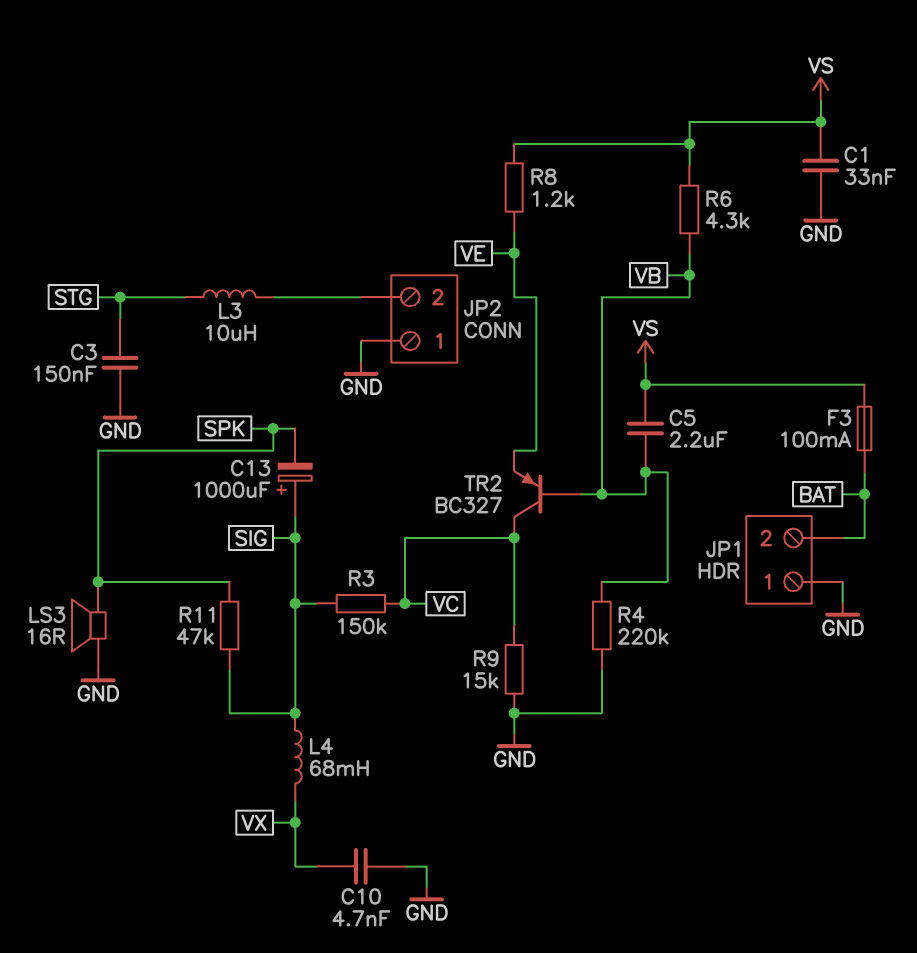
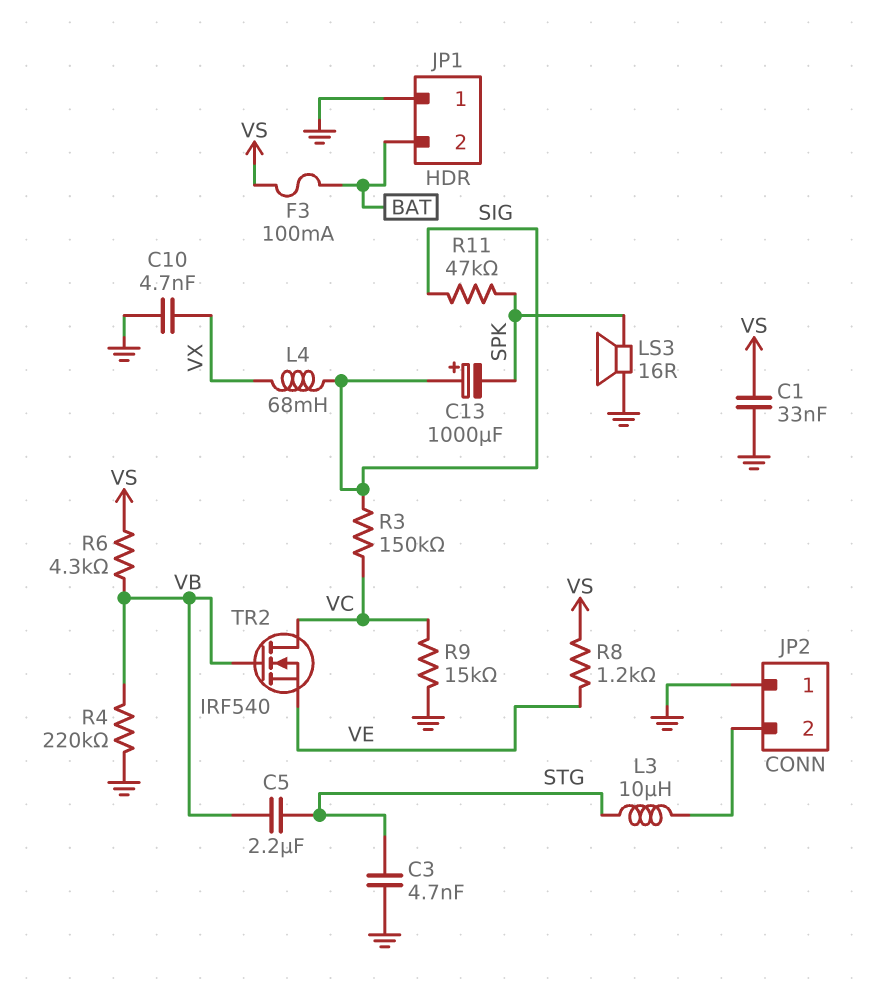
C3: 150nF (GND, STG) -> 4.7nF (GND, STG)
C5: 2.2uF (VB, VS) -> 2.2uF (STG, VB)
TR2: PNP BC327 (B VB, C VC, E VE) -> NMOS IRF540 (G VB, D VC, S VE)

